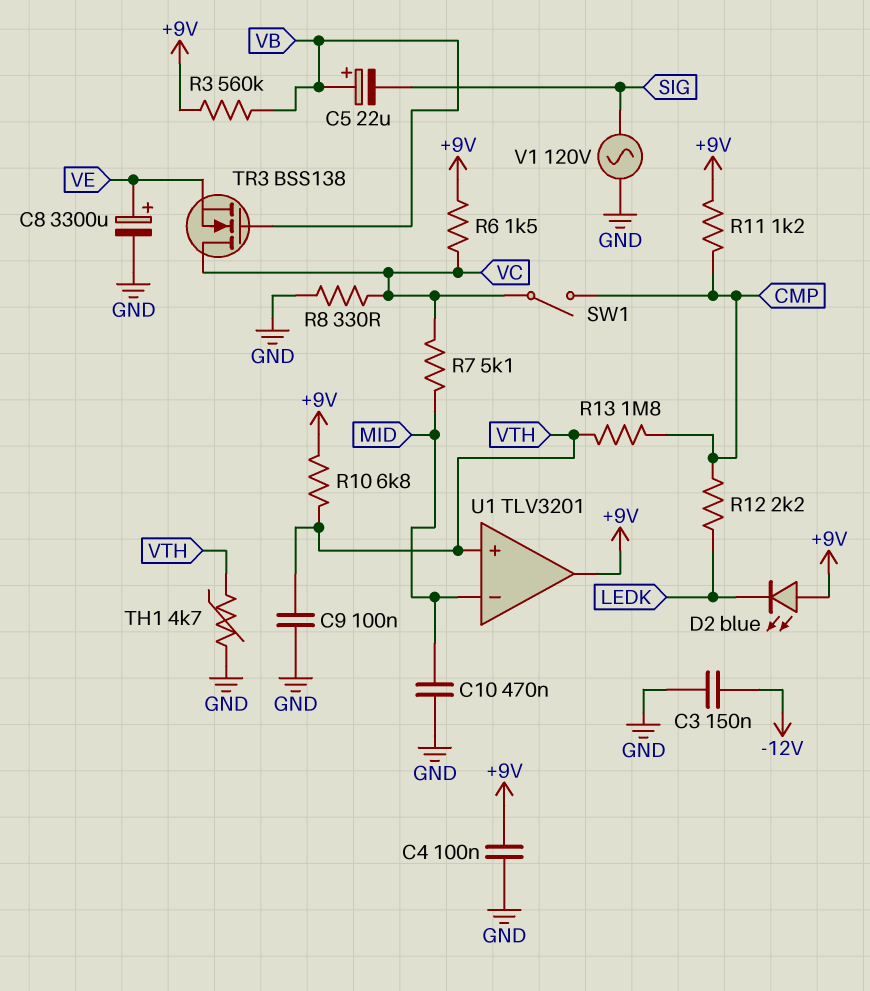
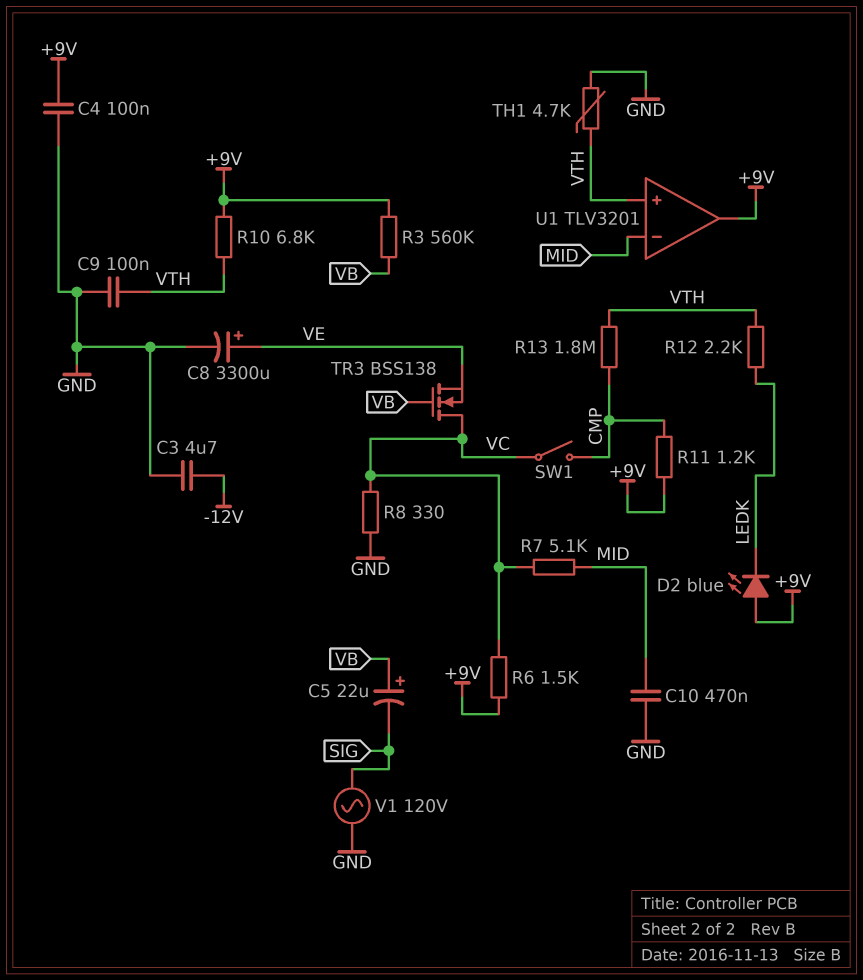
C3: 150nF (-12V, GND) -> 4.7uF (-12V, GND)
R12: 2.2k (CMP, LEDK) -> 2.2k (LEDK, VTH)

